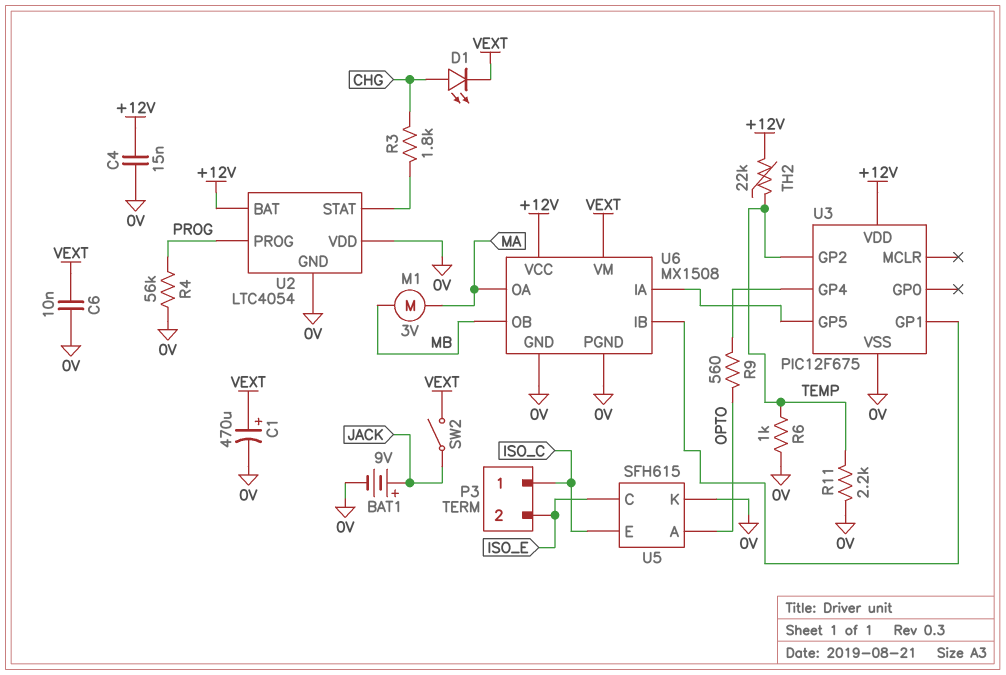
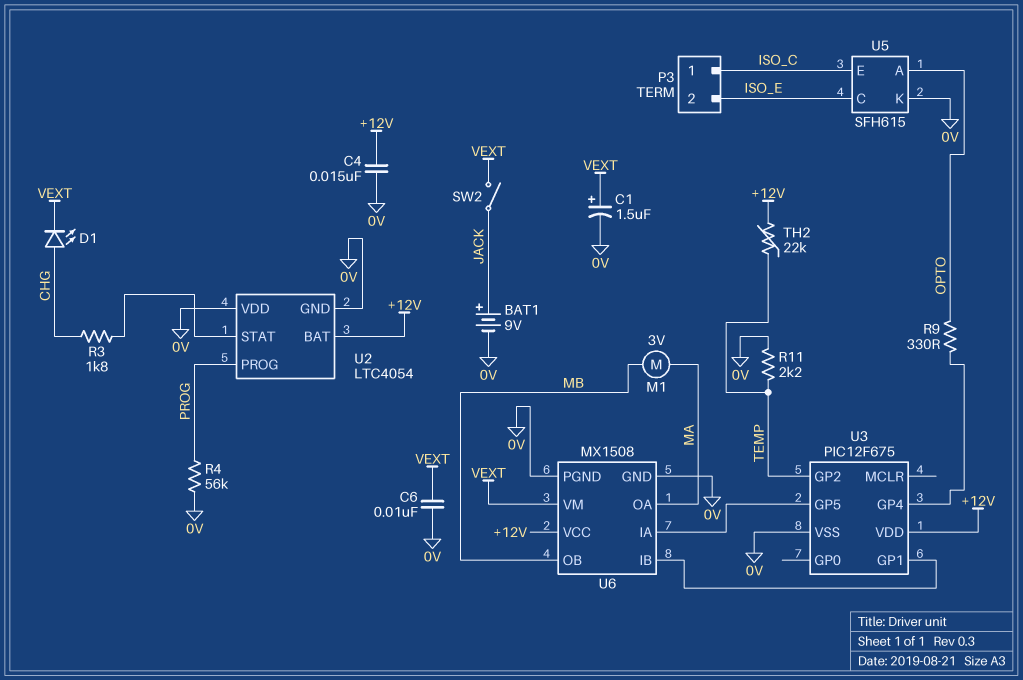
C1: 470uF (plus VEXT, minus 0V) -> 1.5uF (plus VEXT, minus 0V)
R6: 1k (0V, TEMP) -> none
R9: 560 (OPTO, U3/GP4) -> 330 (OPTO, U3/GP4)

